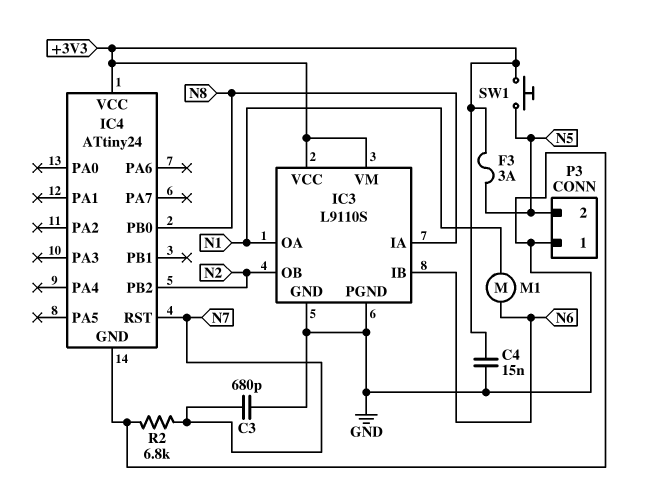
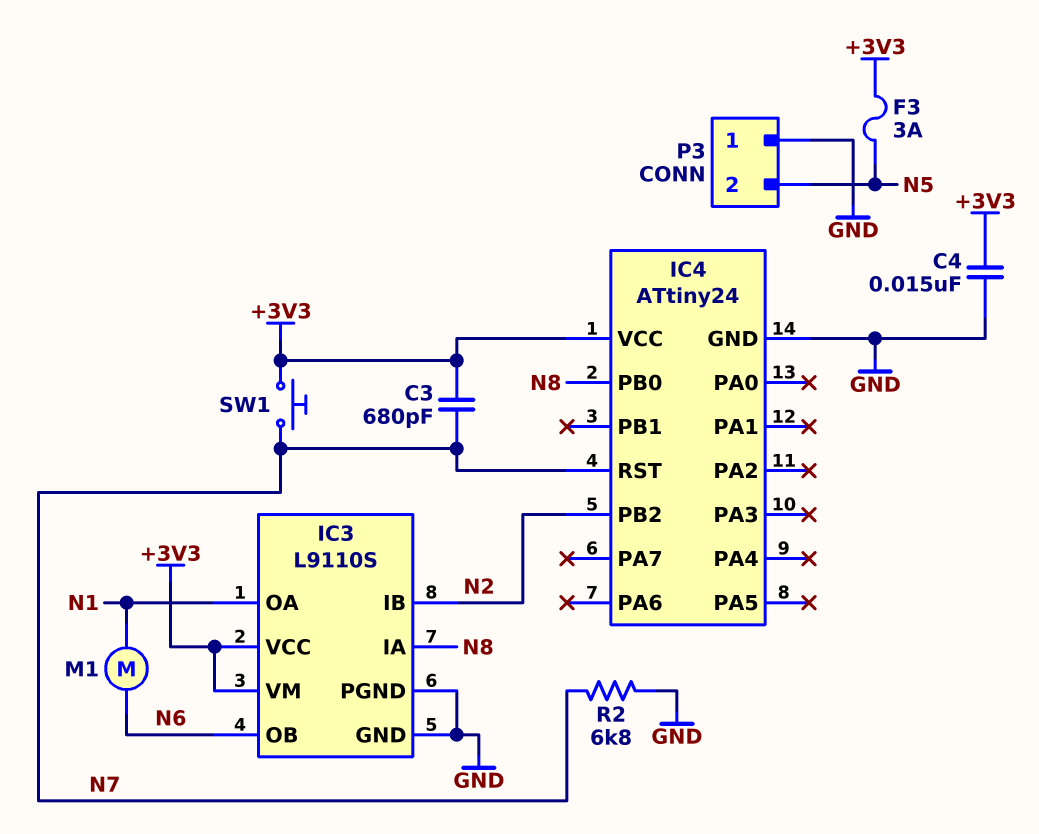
C3: 680pF (GND, N7) -> 680pF (+3V3, N7)
IC3 pin IB: N6 -> N2
IC3 pin OB: N2 -> N6
SW1: button (+3V3, N5) -> button (+3V3, N7)

